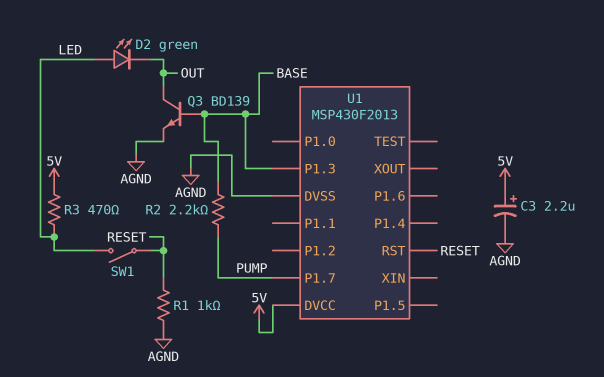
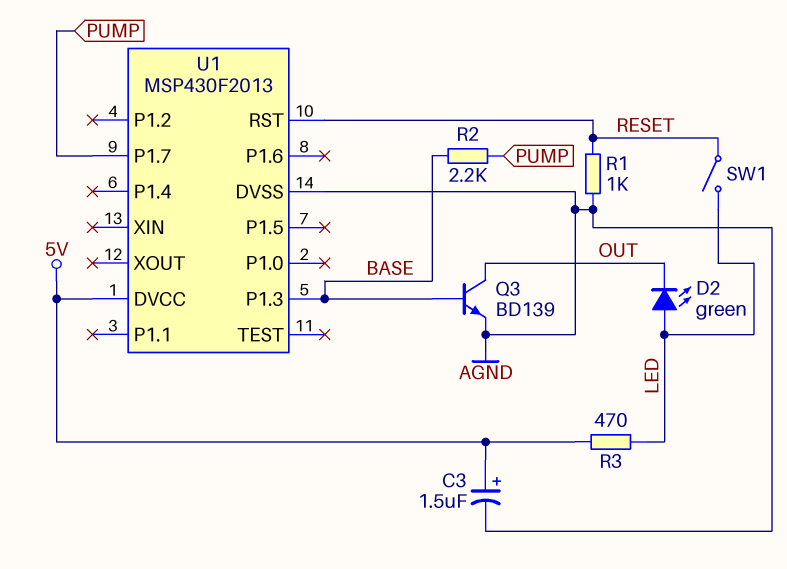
C3: 2.2uF (plus 5V, minus AGND) -> 1.5uF (plus 5V, minus AGND)

